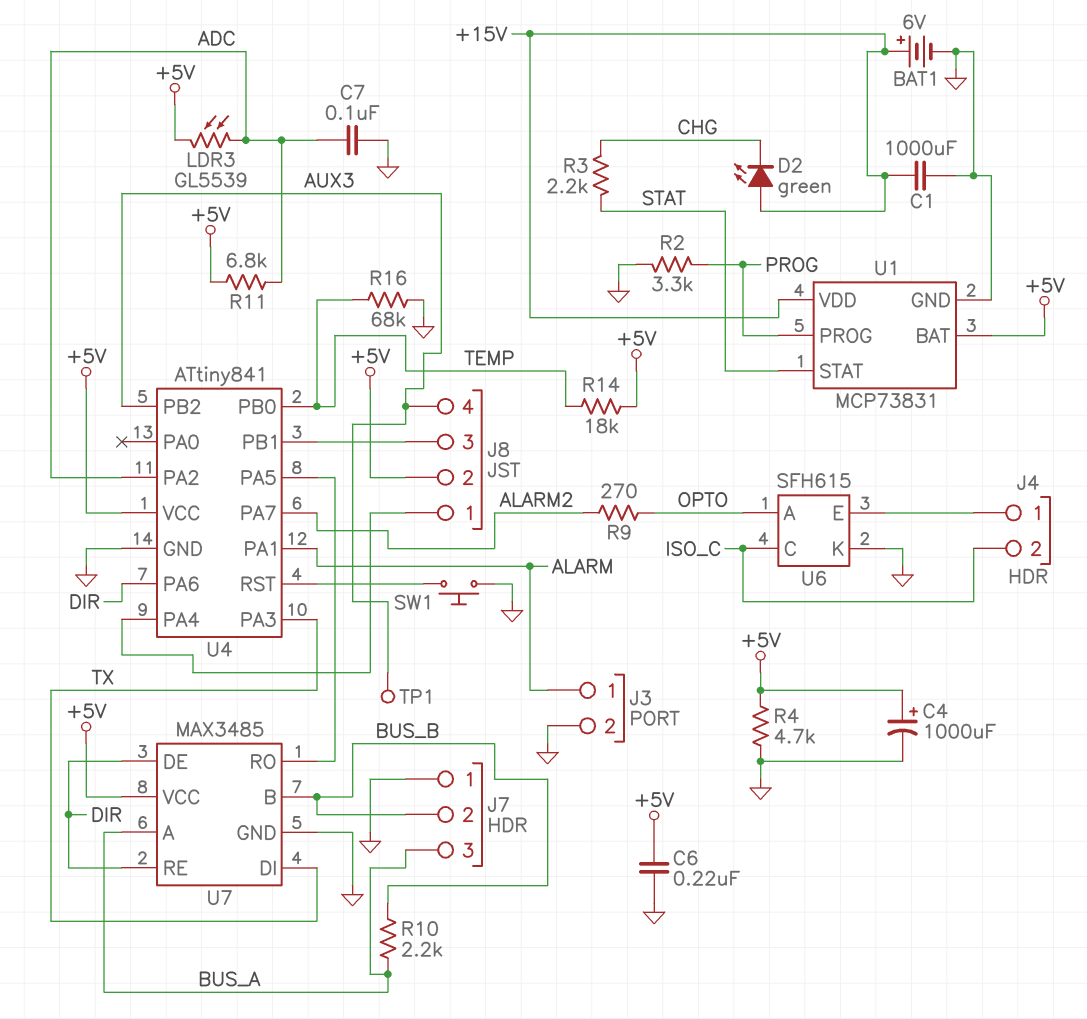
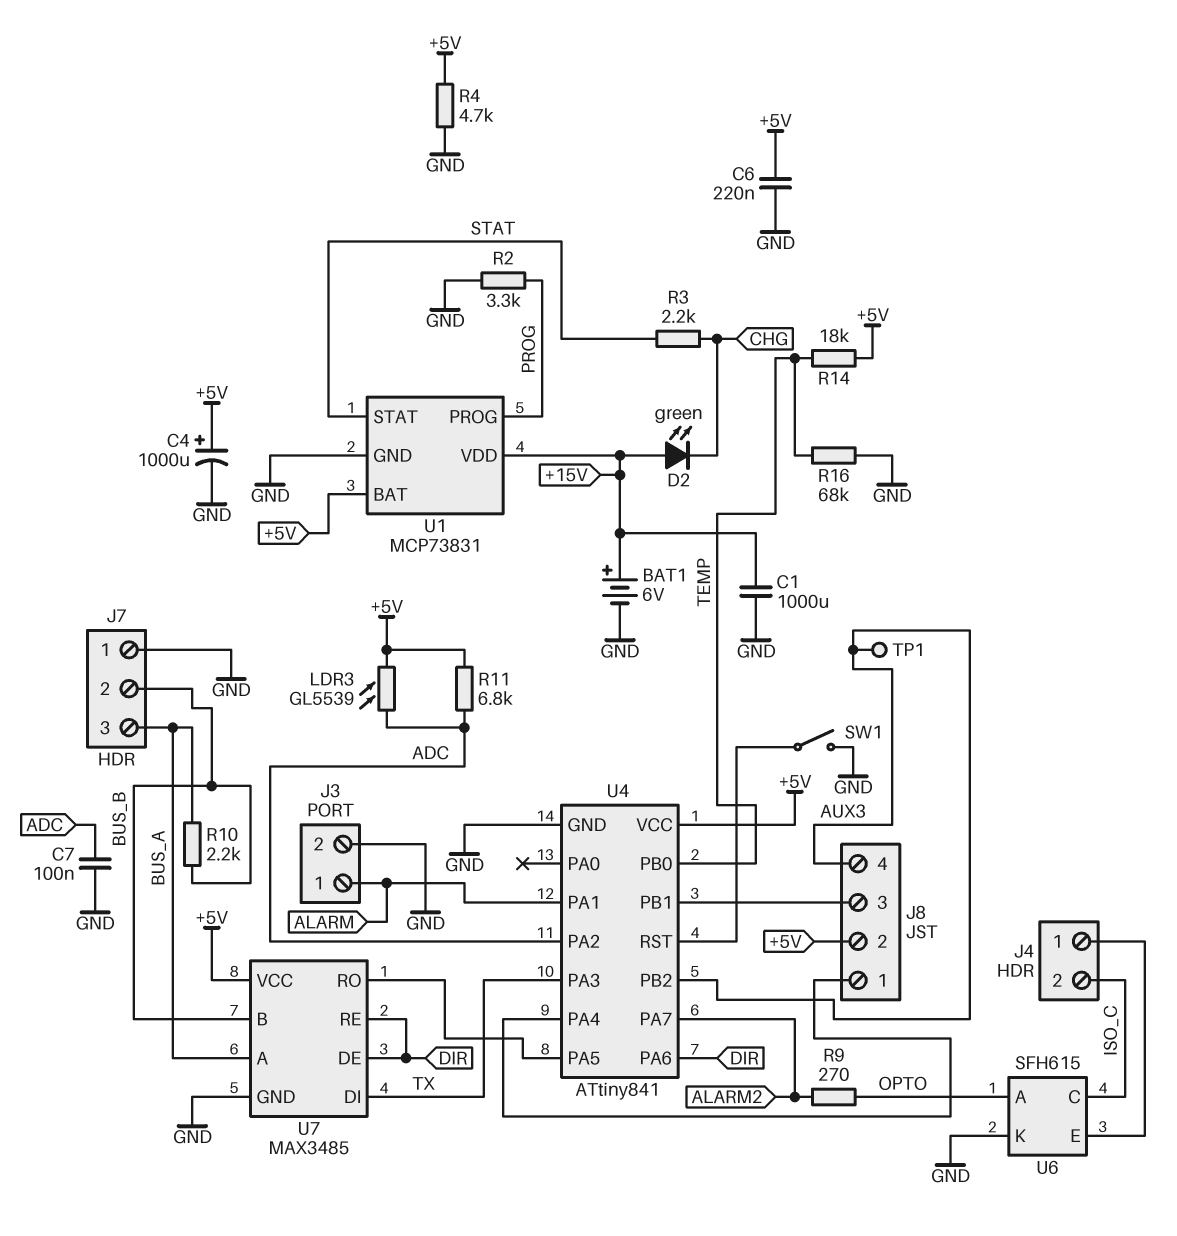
SW1: button (GND, U4/RST) -> switch (GND, U4/RST)

